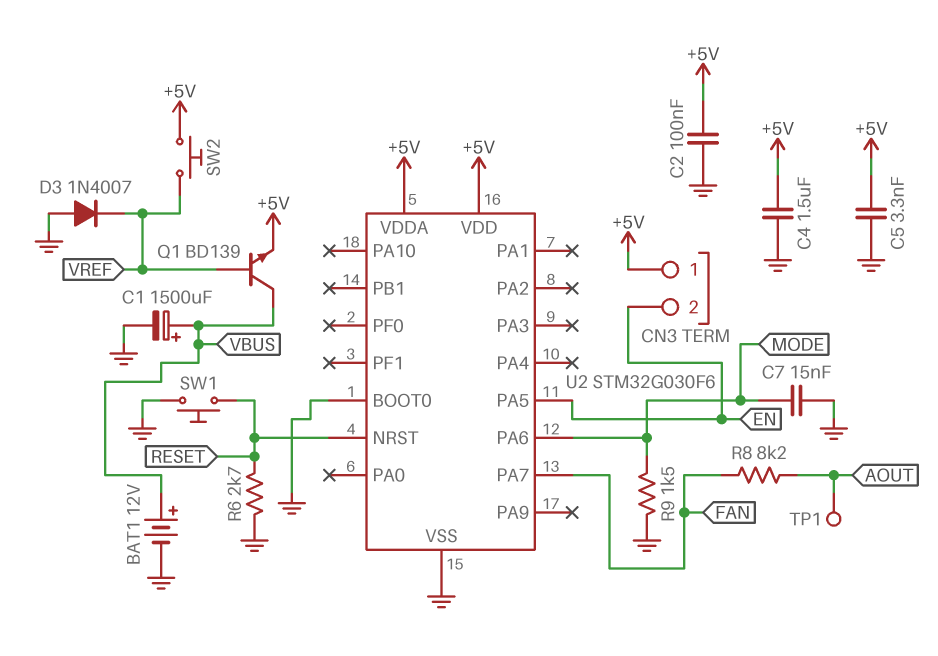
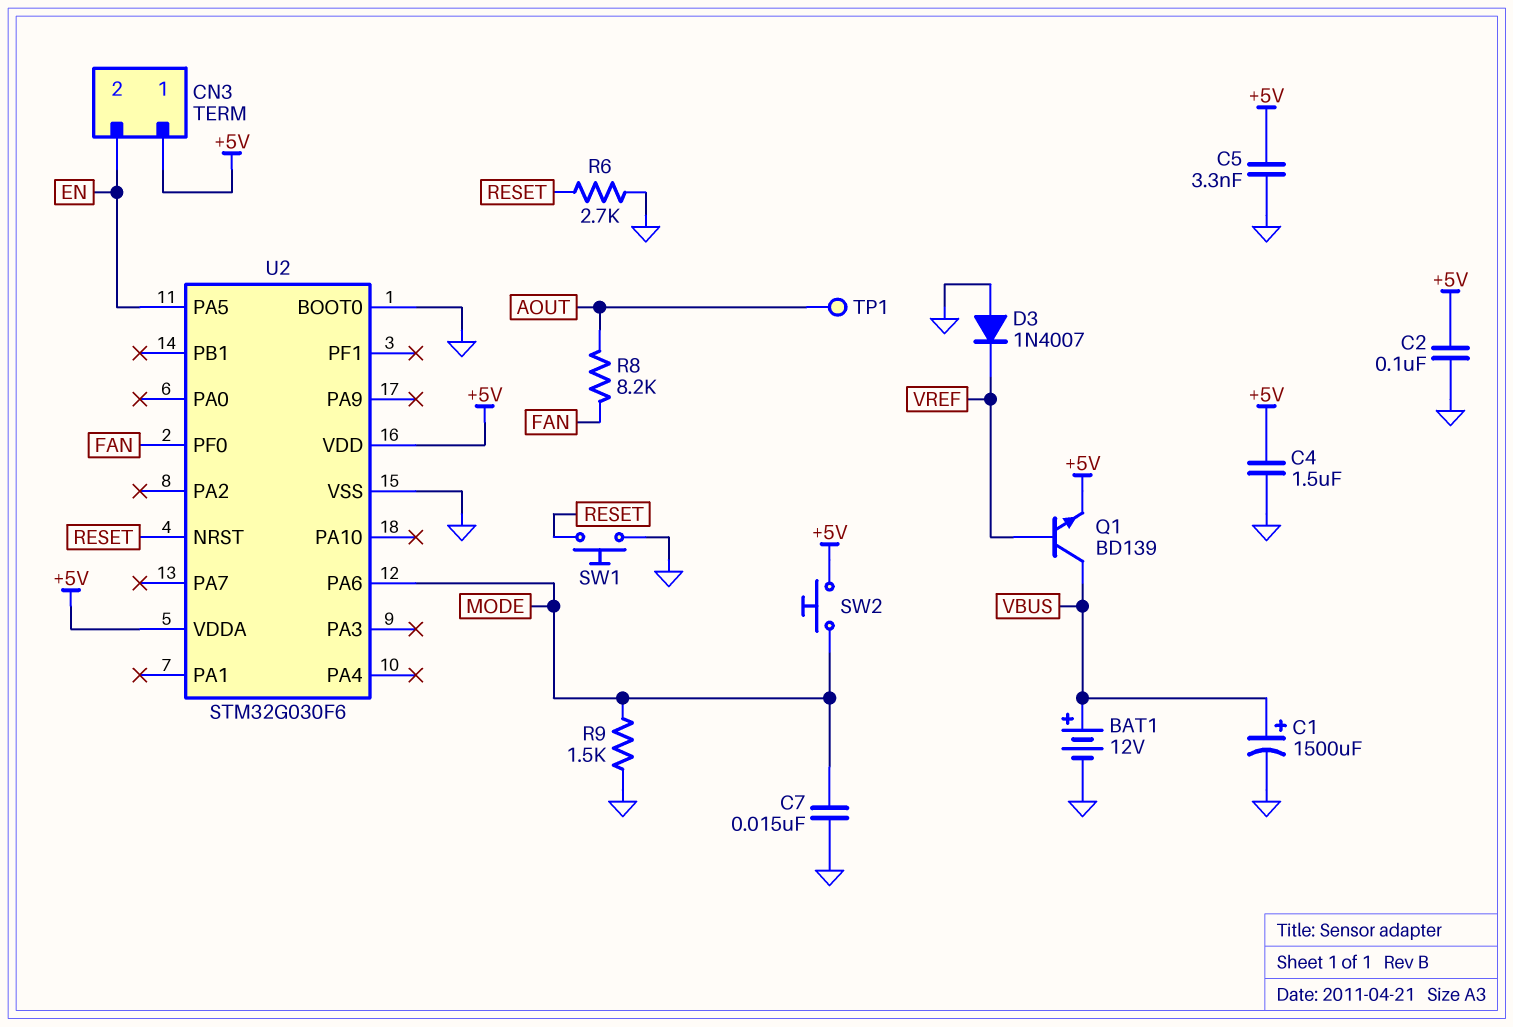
SW2: button (+5V, VREF) -> button (+5V, MODE)
U2 pin PA7: FAN -> none
U2 pin PF0: none -> FAN

